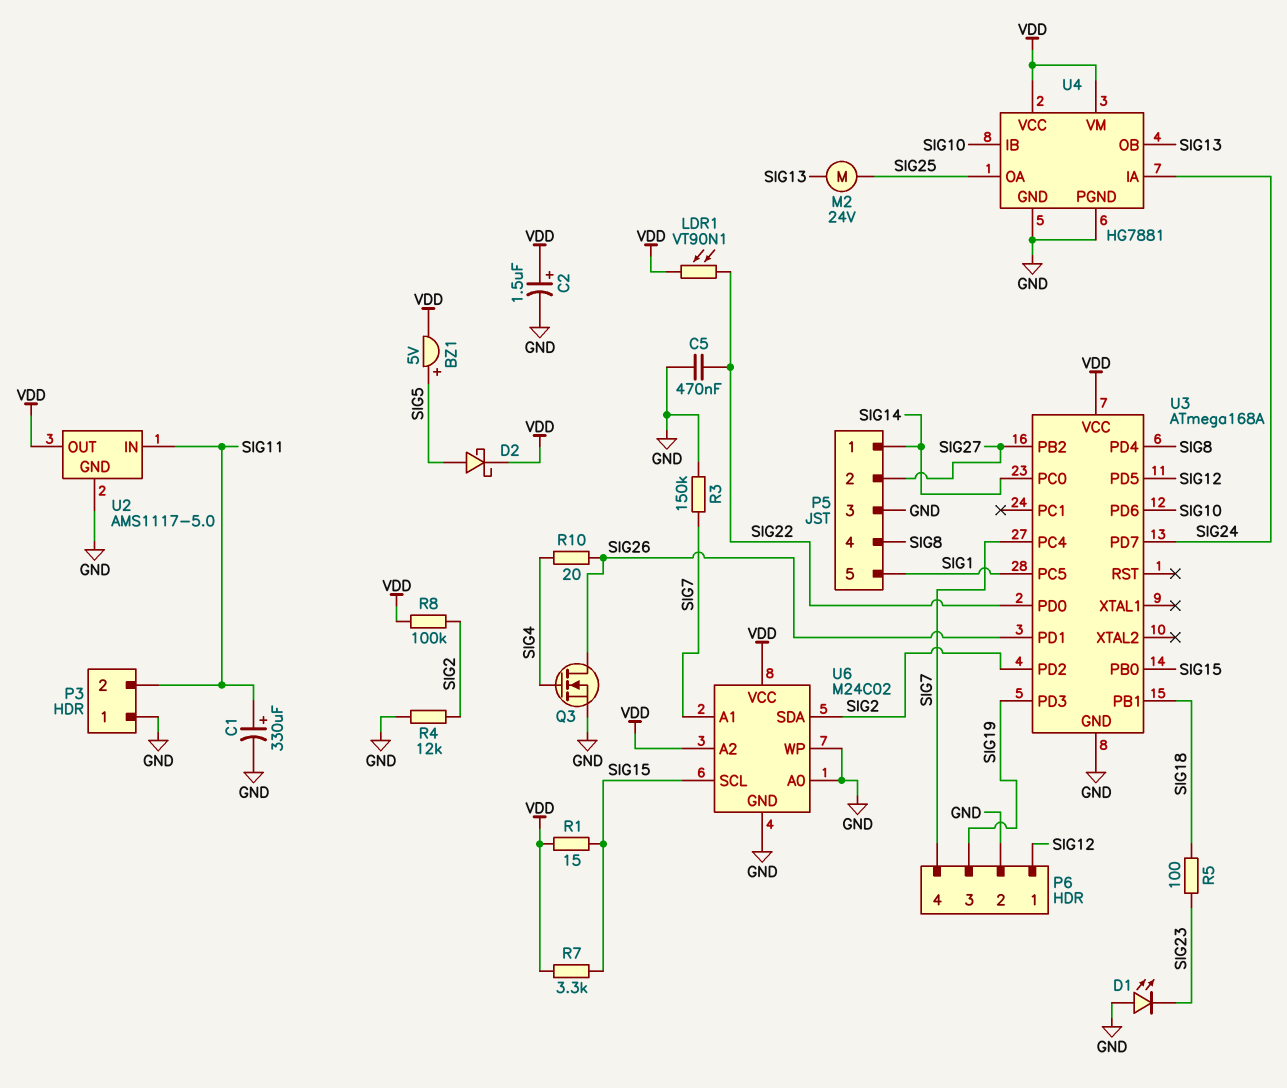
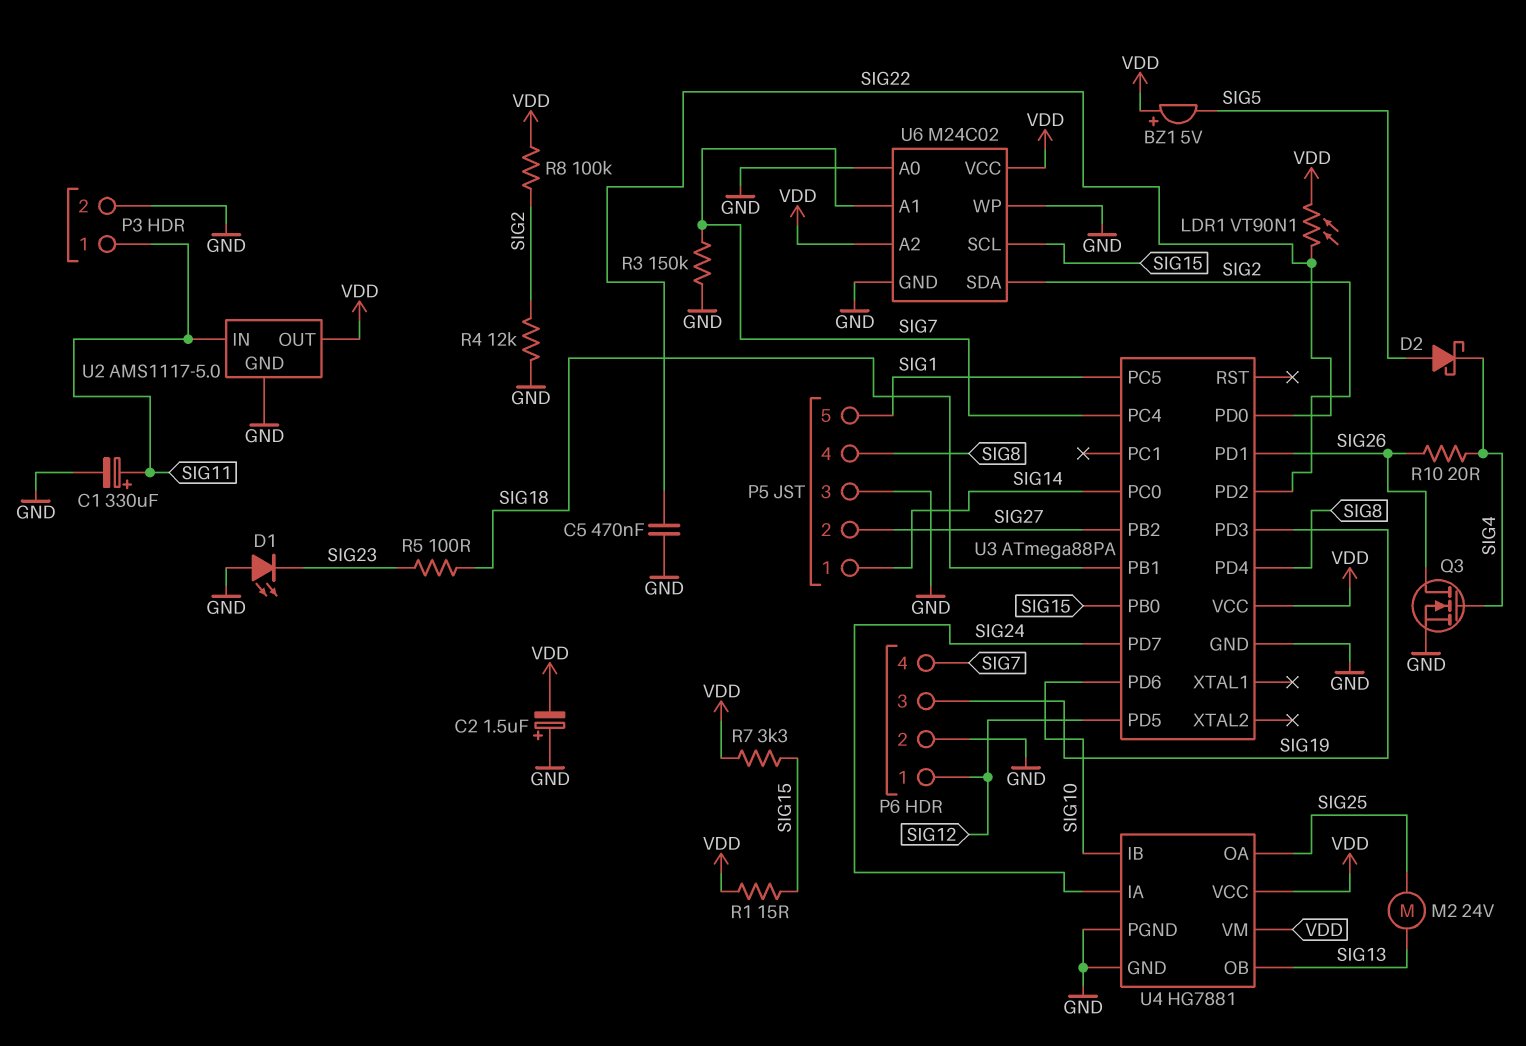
BZ1: buzzer 5V (plus SIG5, minus VDD) -> buzzer 5V (plus VDD, minus SIG5)
C2: 1.5uF (plus VDD, minus GND) -> 1.5uF (plus GND, minus VDD)
D2: schottky (A SIG5, K VDD) -> schottky (A SIG5, K SIG4)
P3 pin 1: GND -> SIG11
P3 pin 2: SIG11 -> GND
U3: ATmega168A -> ATmega88PA

